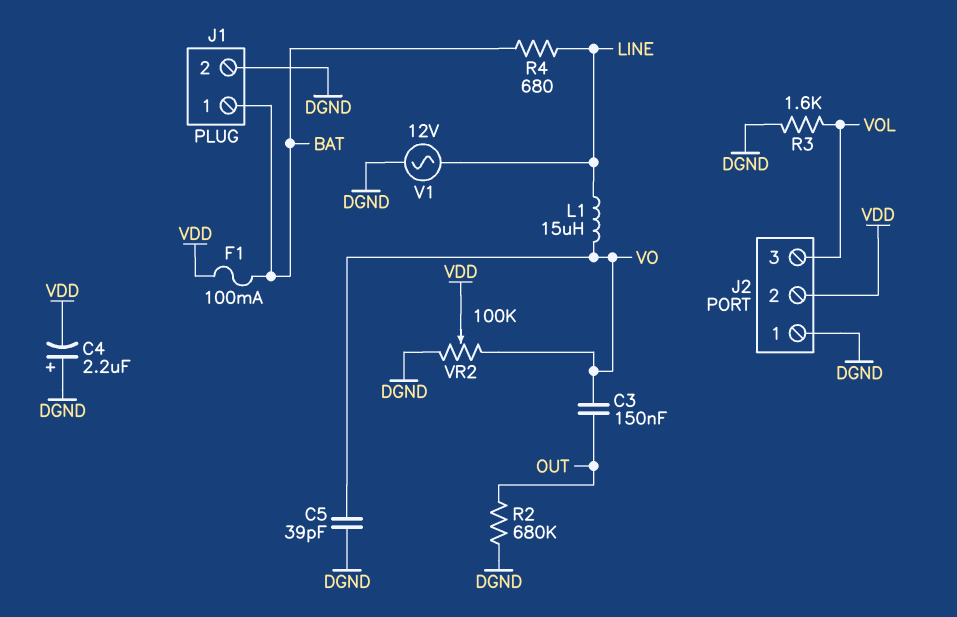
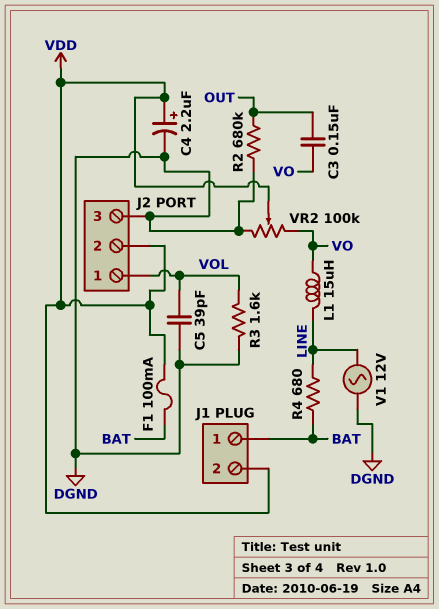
C4: 2.2uF (plus DGND, minus VDD) -> 2.2uF (plus VDD, minus DGND)
C5: 39pF (DGND, VO) -> 39pF (DGND, VOL)
J1 pin 2: DGND -> VDD
J2 pin 1: DGND -> VOL
J2 pin 3: VOL -> DGND

